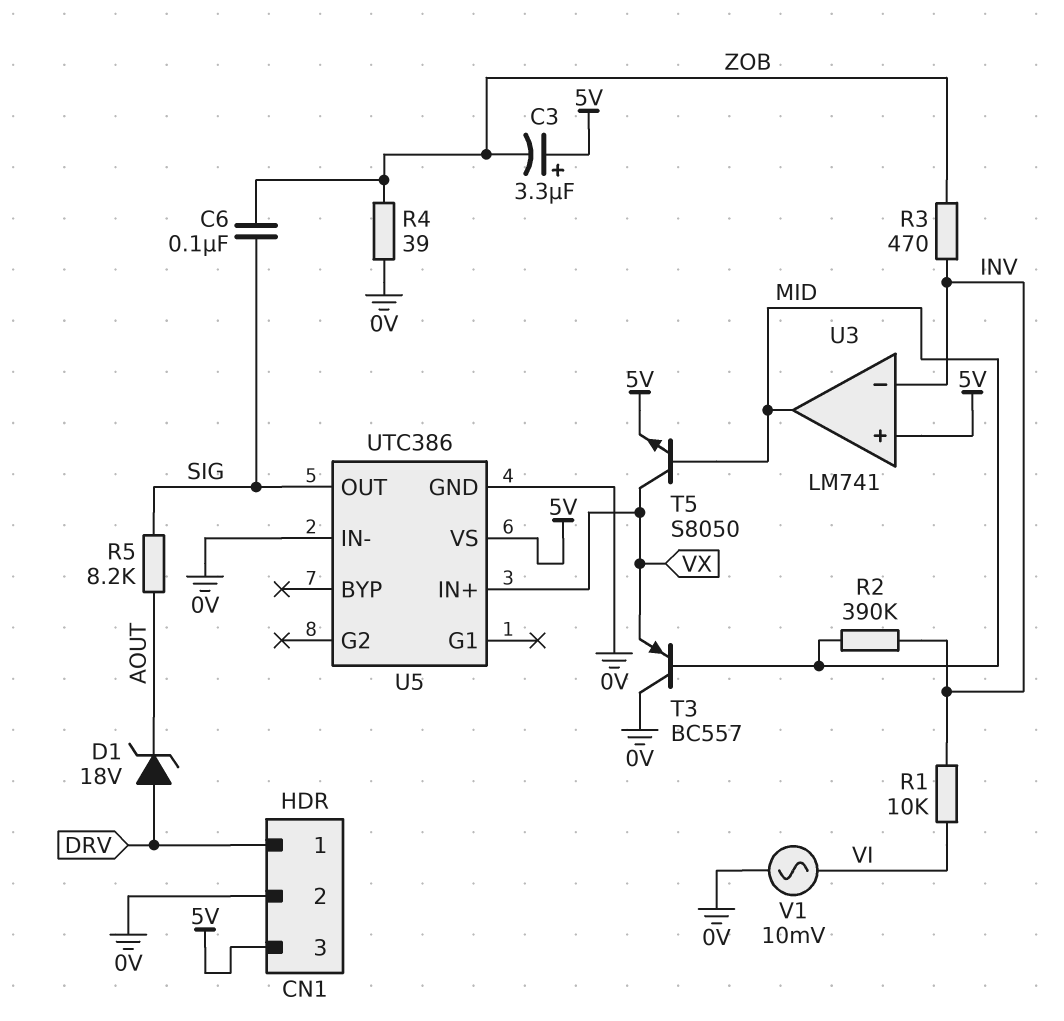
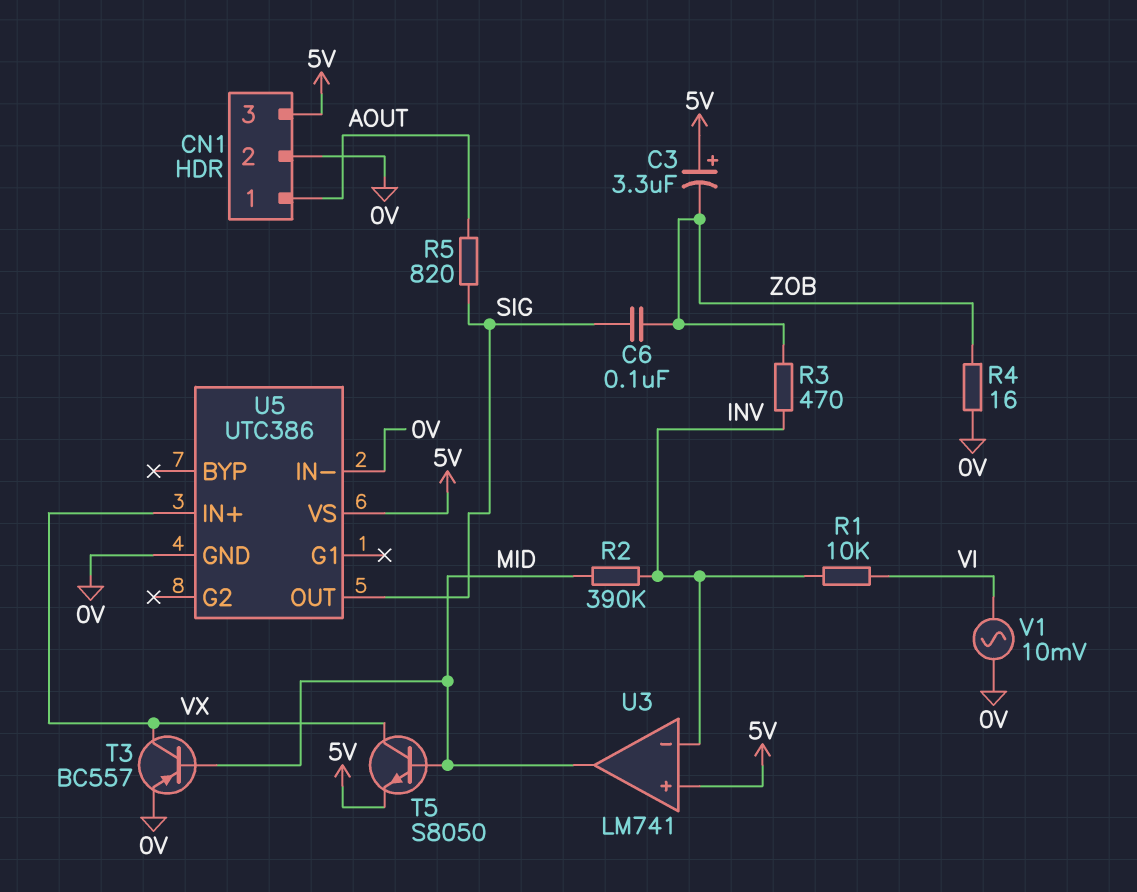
CN1 pin 1: DRV -> AOUT
D1: zener 18V (A DRV, K AOUT) -> none
R4: 39 (0V, ZOB) -> 16 (0V, ZOB)
R5: 8.2k (AOUT, SIG) -> 820 (AOUT, SIG)
T3: PNP BC557 (B MID, C 0V, E VX) -> PNP BC557 (B MID, C VX, E 0V)

